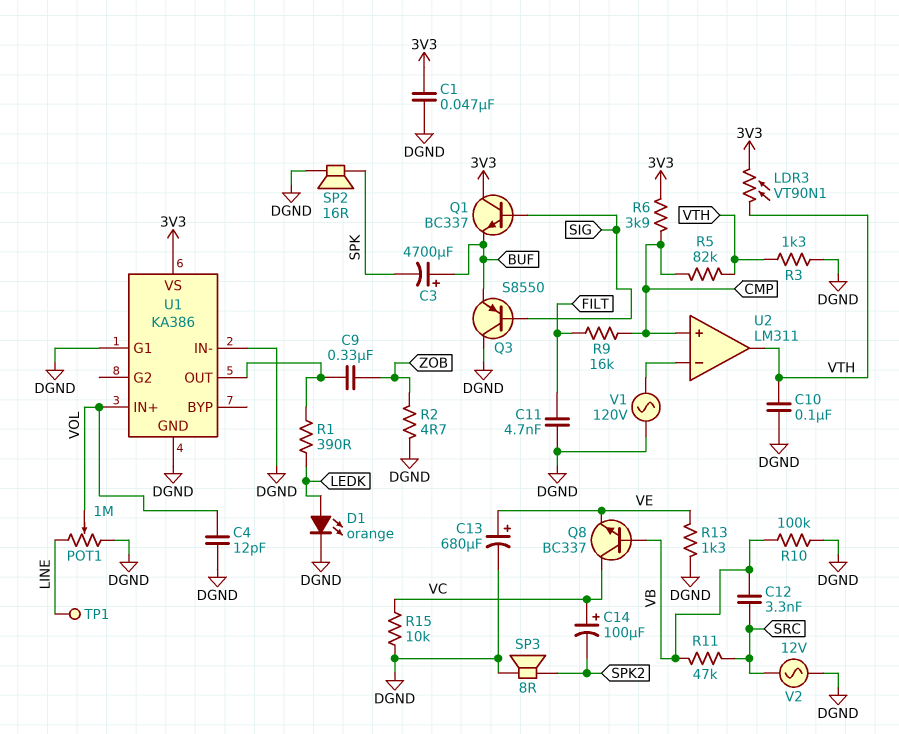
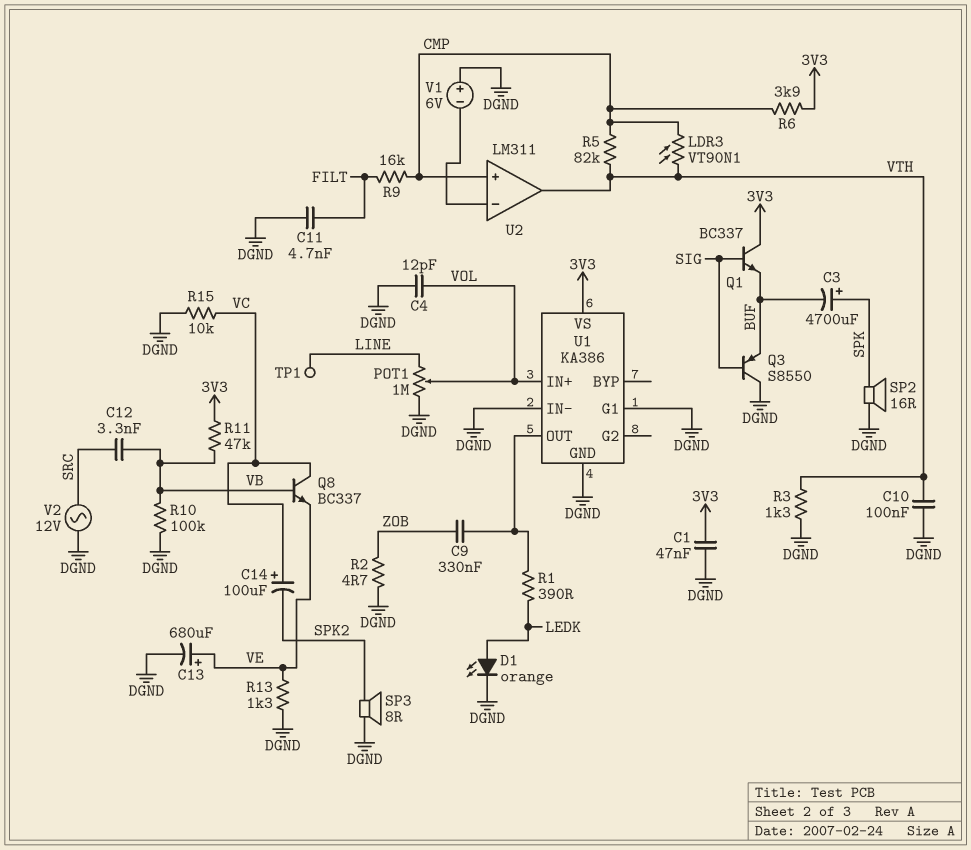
C3: 4700uF (plus BUF, minus SPK) -> 4700uF (plus SPK, minus BUF)
LDR3: VT90N1 (3V3, VTH) -> VT90N1 (CMP, VTH)
R11: 47k (SRC, VB) -> 47k (3V3, VB)
V1: AC 120V (DGND, U2/in-) -> 6V (plus DGND, minus U2/in-)

